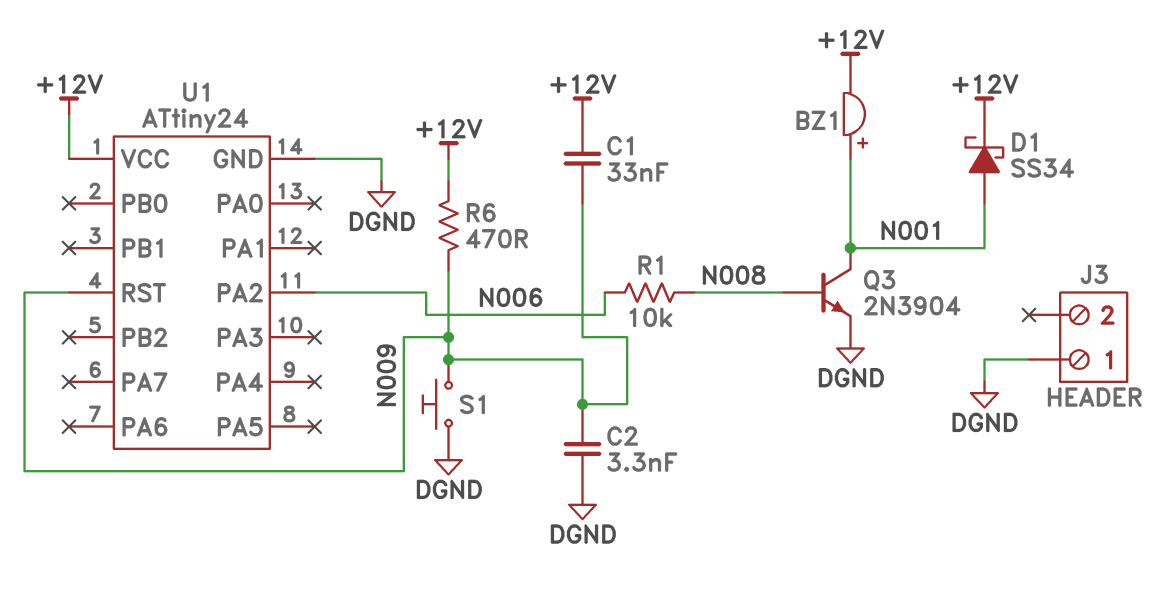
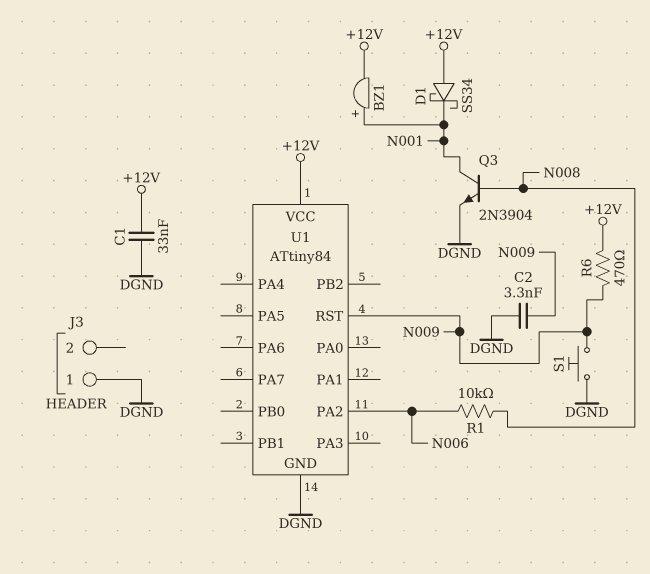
C1: 33nF (+12V, N009) -> 33nF (+12V, DGND)
D1: schottky SS34 (A N001, K +12V) -> schottky SS34 (A +12V, K N001)
U1: ATtiny24 -> ATtiny84

